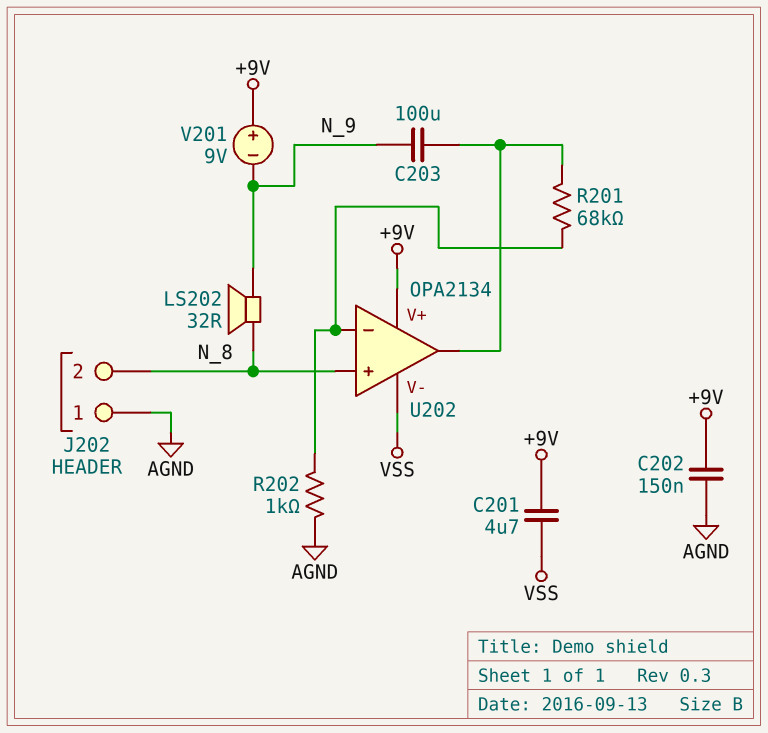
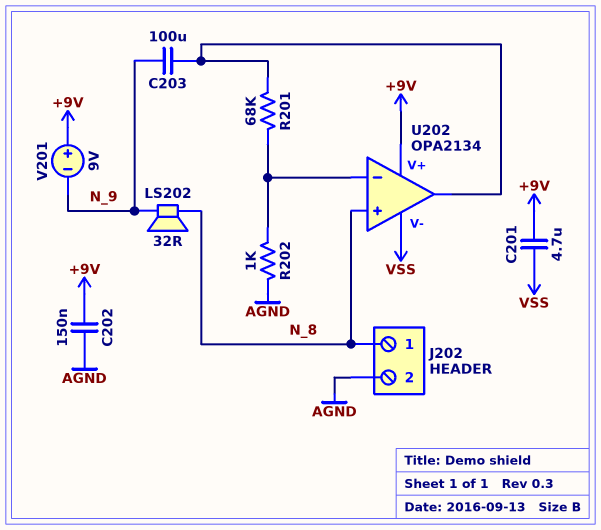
J202 pin 1: AGND -> N_8
J202 pin 2: N_8 -> AGND

